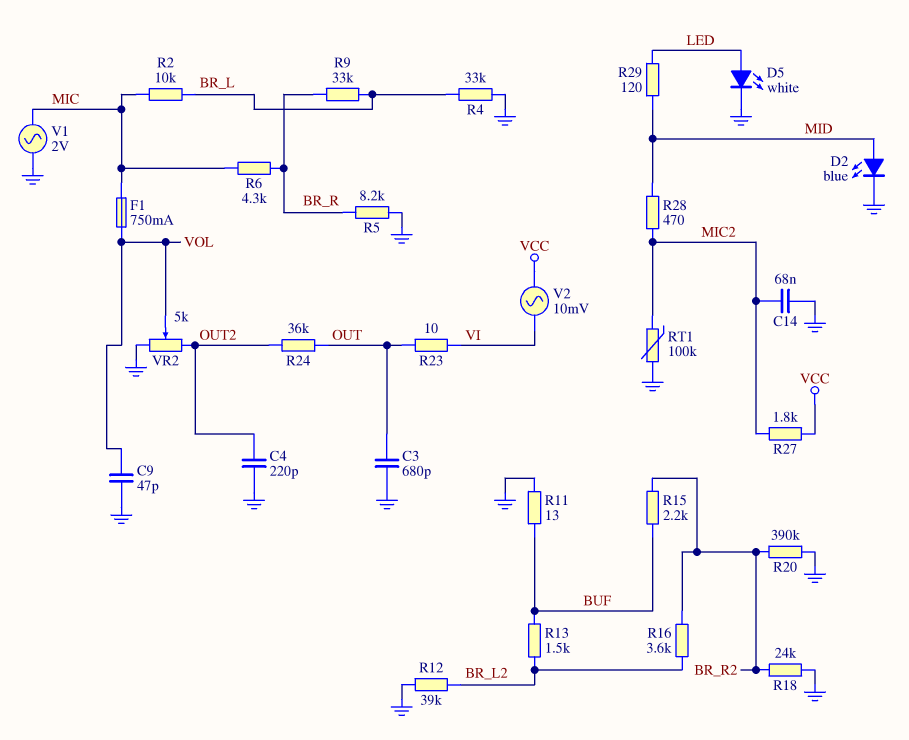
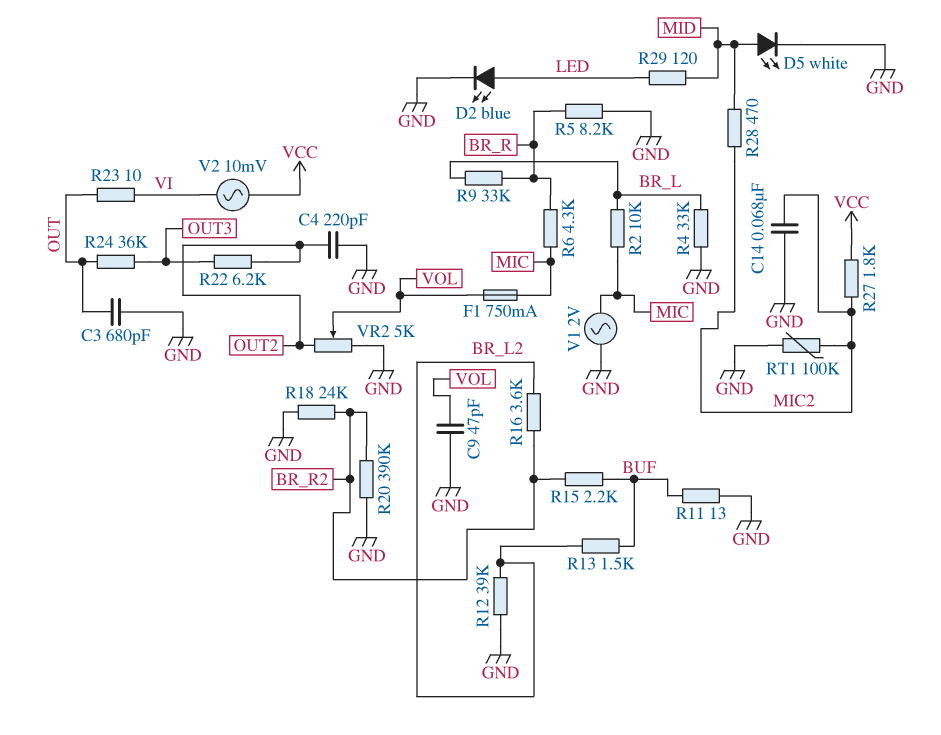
D2: LED blue (A MID, K GND) -> LED blue (A LED, K GND)
D5: LED white (A LED, K GND) -> LED white (A MID, K GND)
R22: none -> 6.2k (OUT2, OUT3)
R24: 36k (OUT, OUT2) -> 36k (OUT, OUT3)

